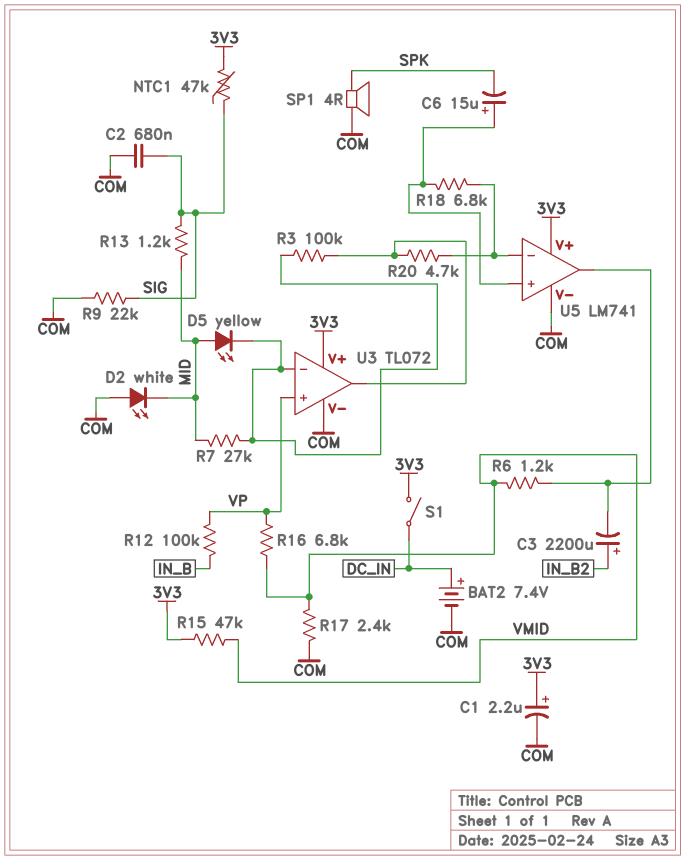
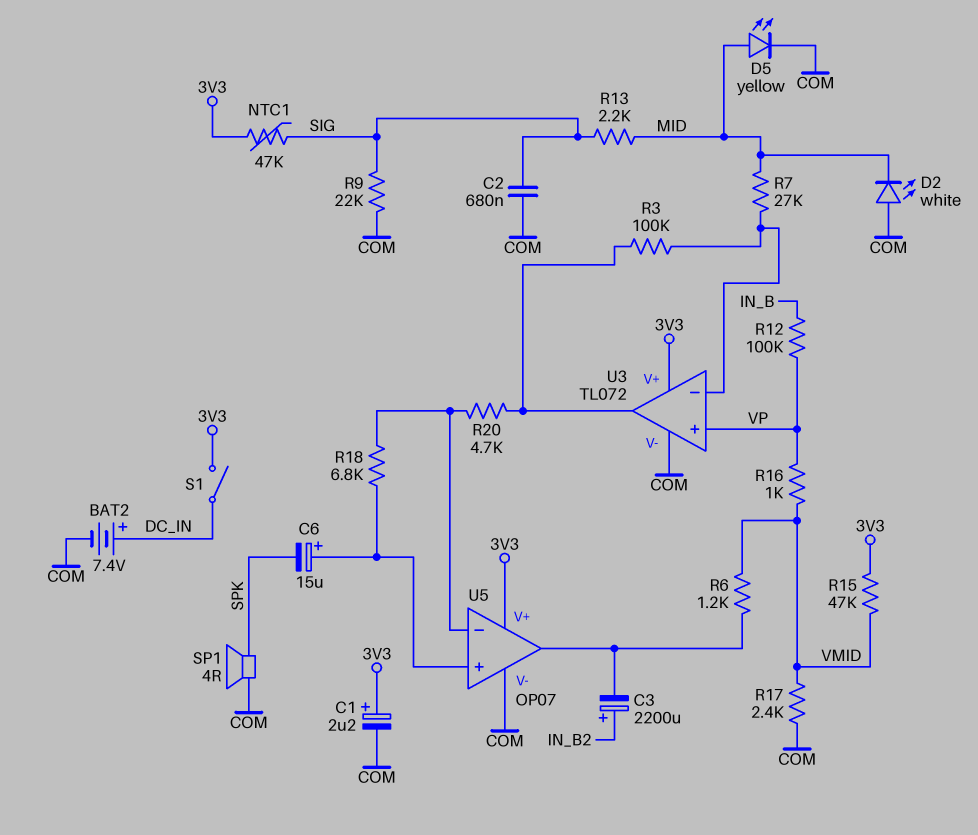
D5: LED yellow (A MID, K U3/in-) -> LED yellow (A MID, K COM)
R13: 1.2k (MID, SIG) -> 2.2k (MID, SIG)
R16: 6.8k (VMID, VP) -> 1k (VMID, VP)
U5: LM741 -> OP07

